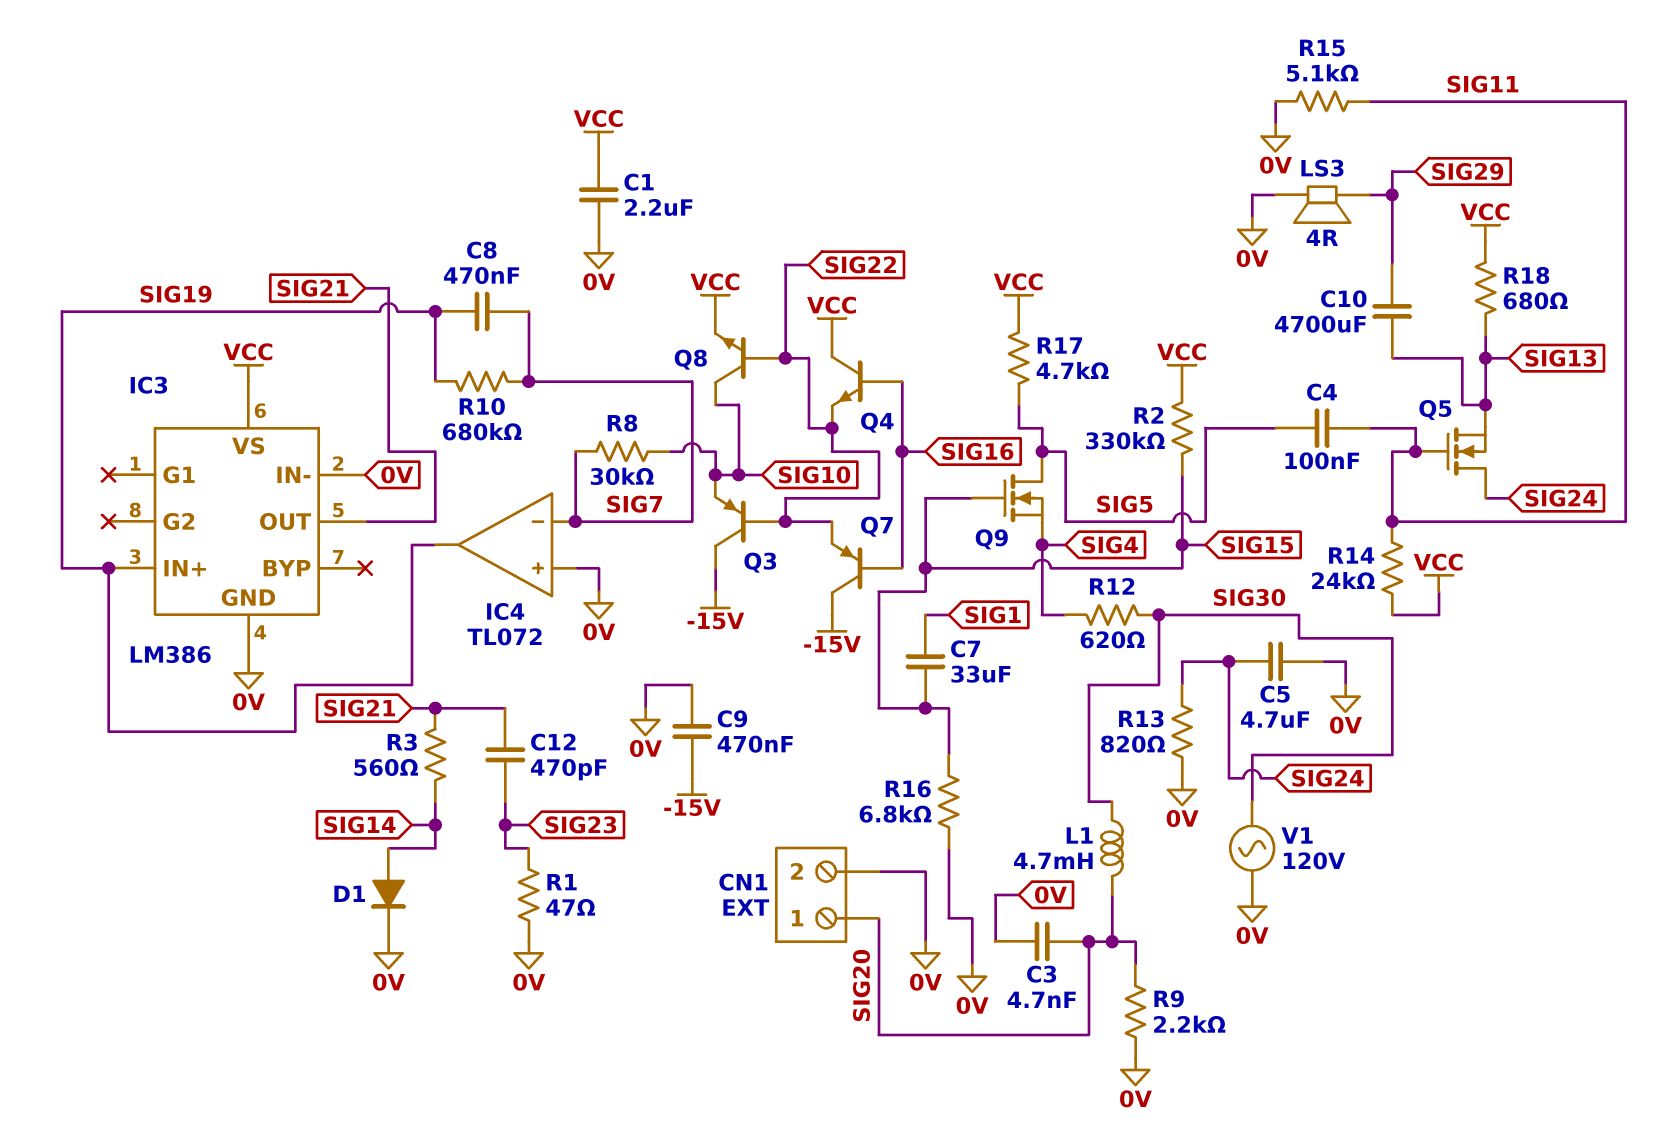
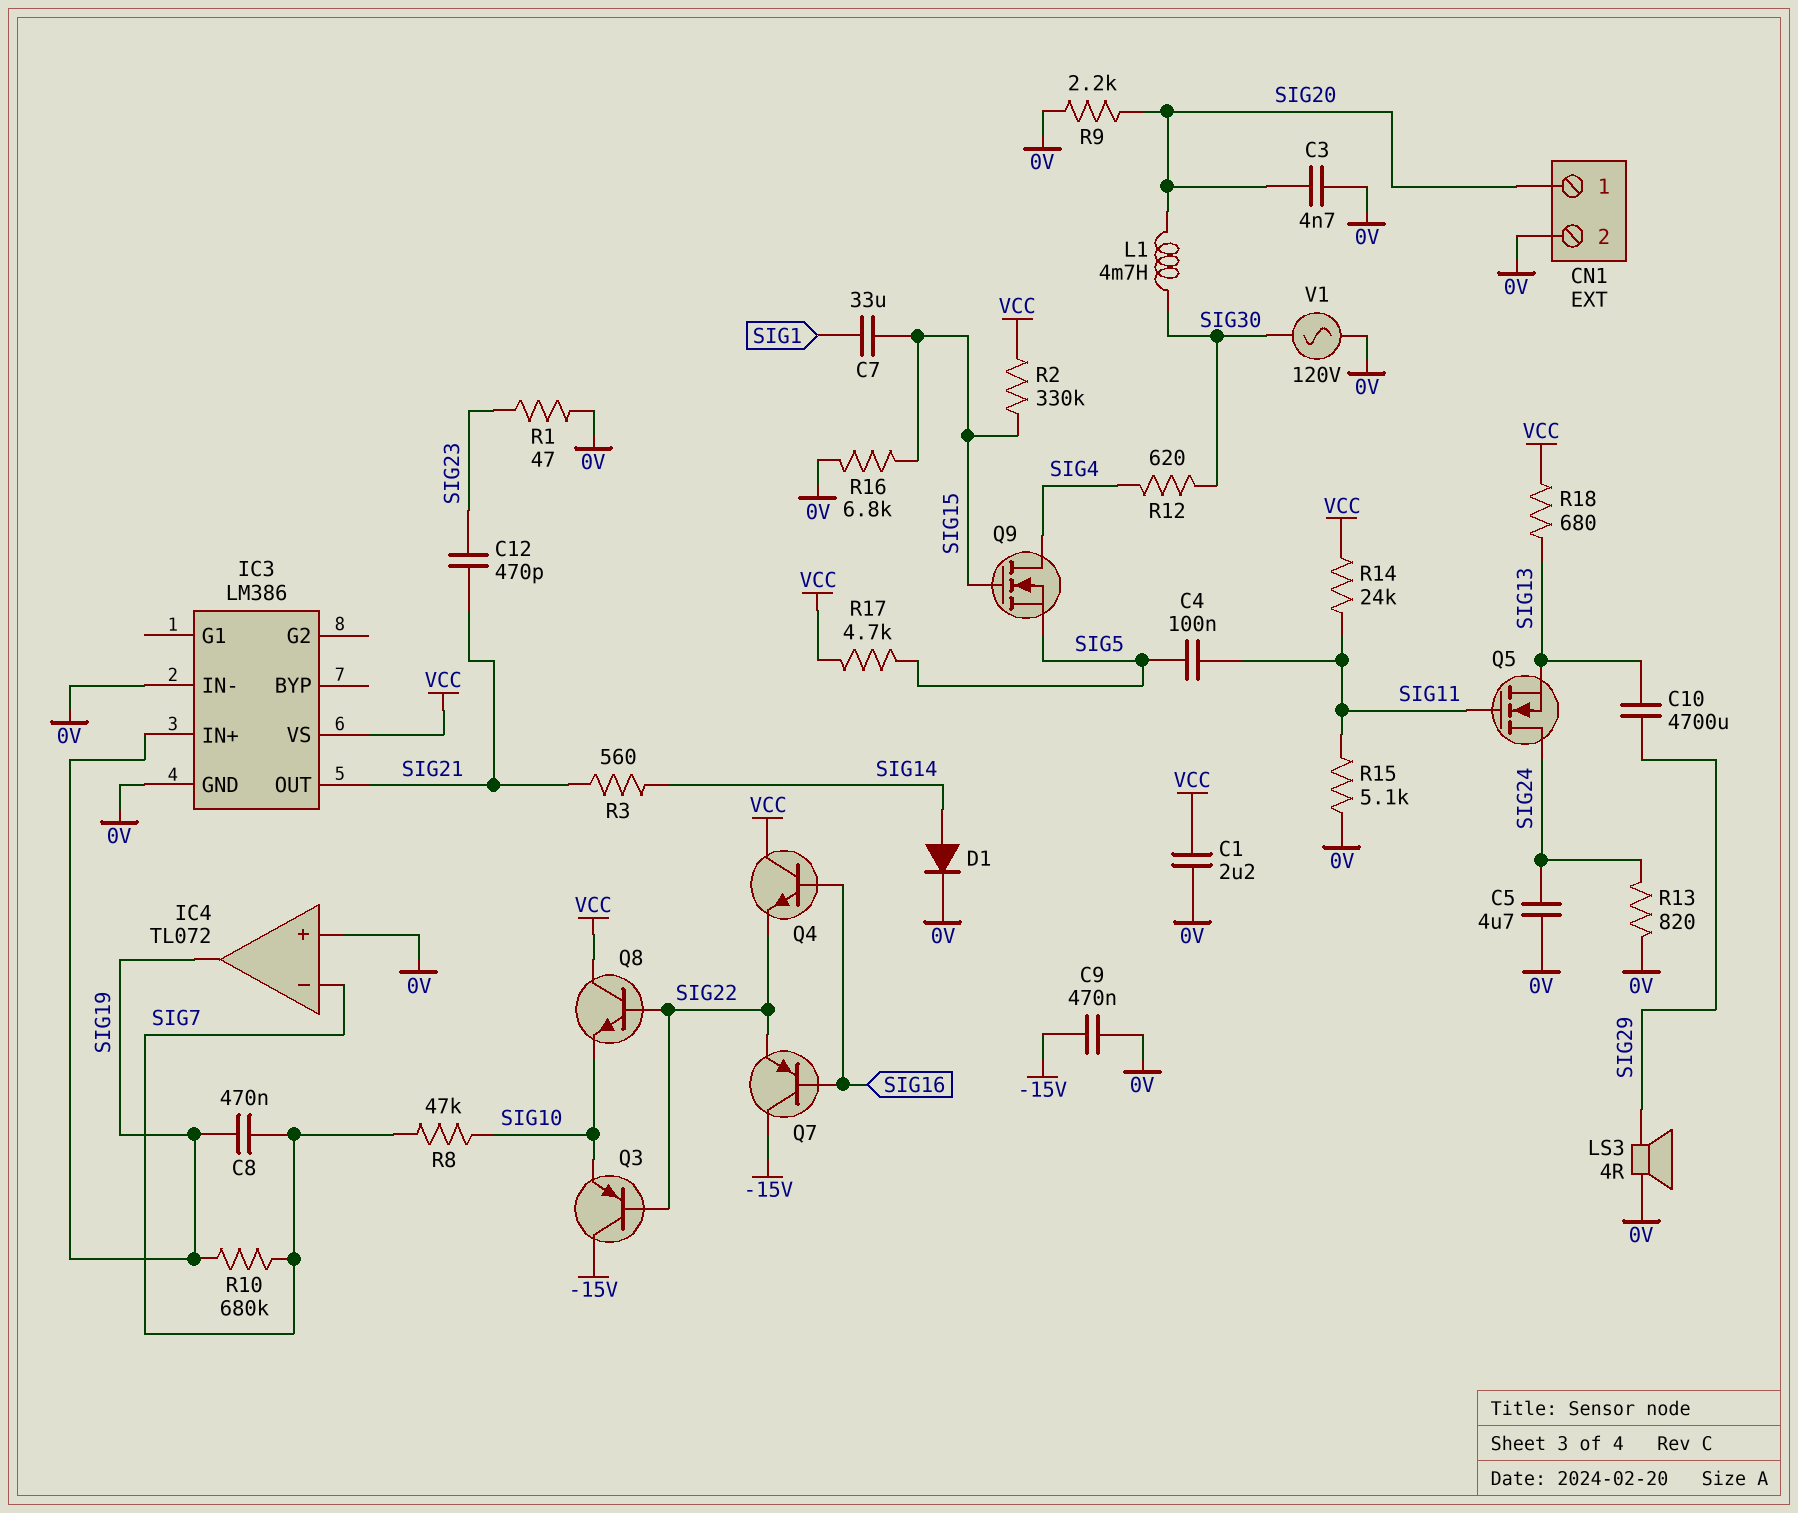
Q8: NPN (B SIG22, C SIG10, E VCC) -> NPN (B SIG22, C VCC, E SIG10)
Q9: NMOS (G SIG15, D SIG5, S SIG4) -> NMOS (G SIG15, D SIG4, S SIG5)
R8: 30k (SIG7, SIG10) -> 47k (SIG7, SIG10)

